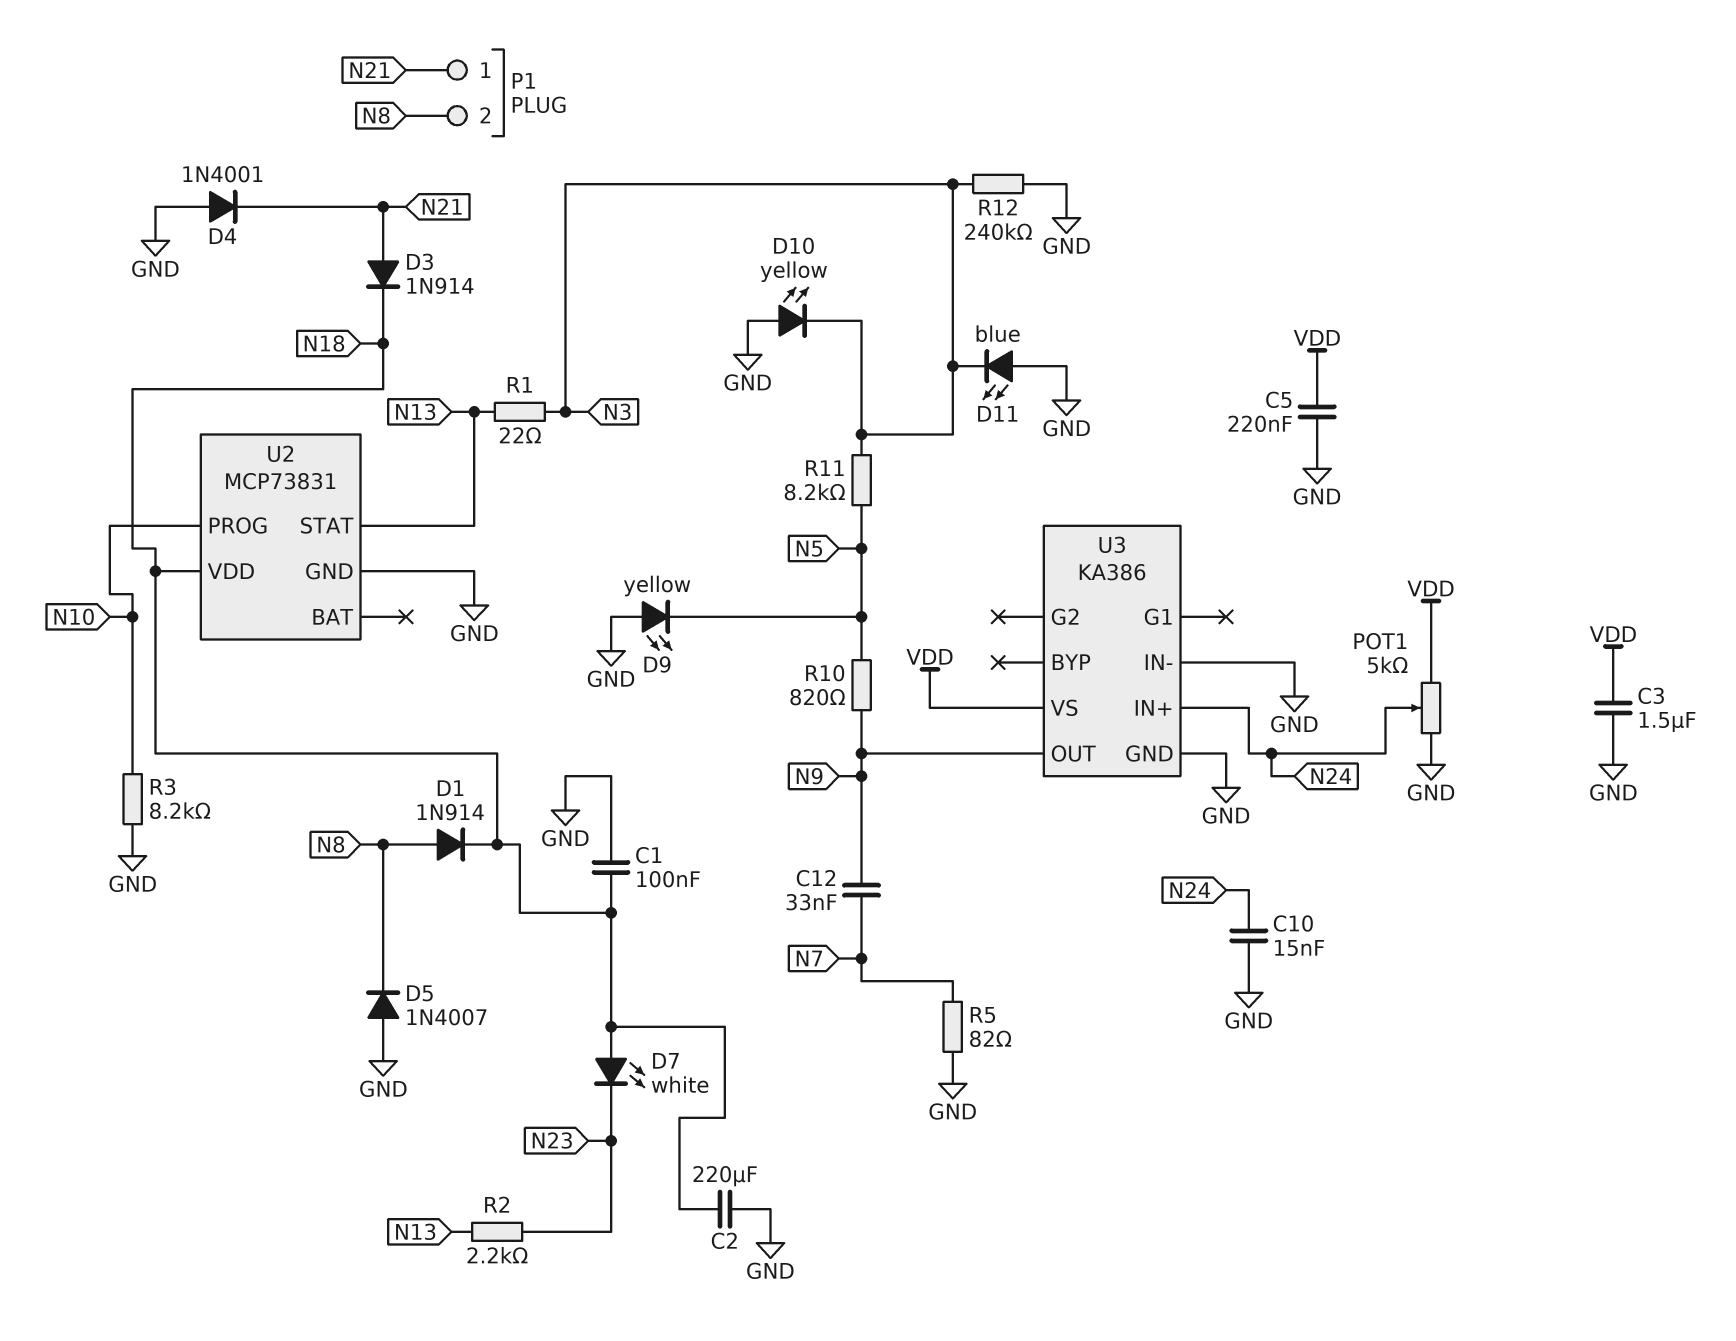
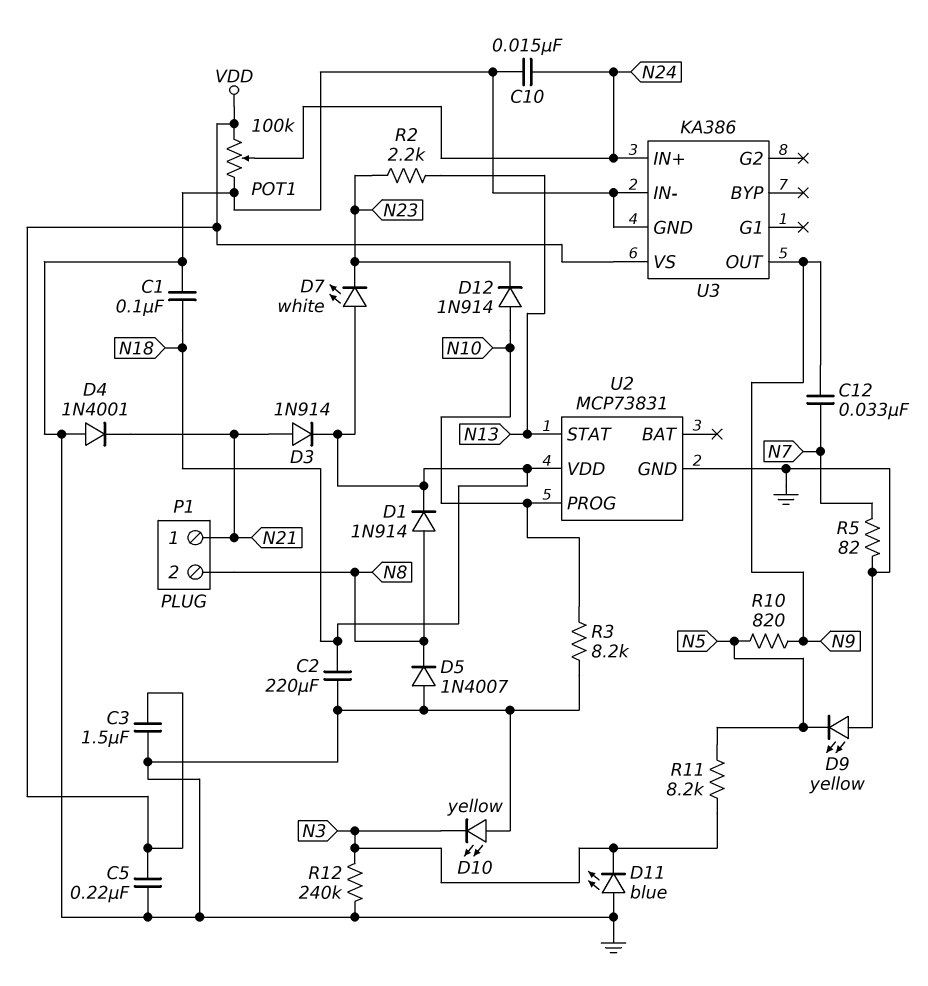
D12: none -> diode 1N914 (A N10, K N23)
POT1: 5k (GND, VDD, wiper N24) -> 100k (GND, VDD, wiper N24)
R1: 22 (N3, N13) -> none

